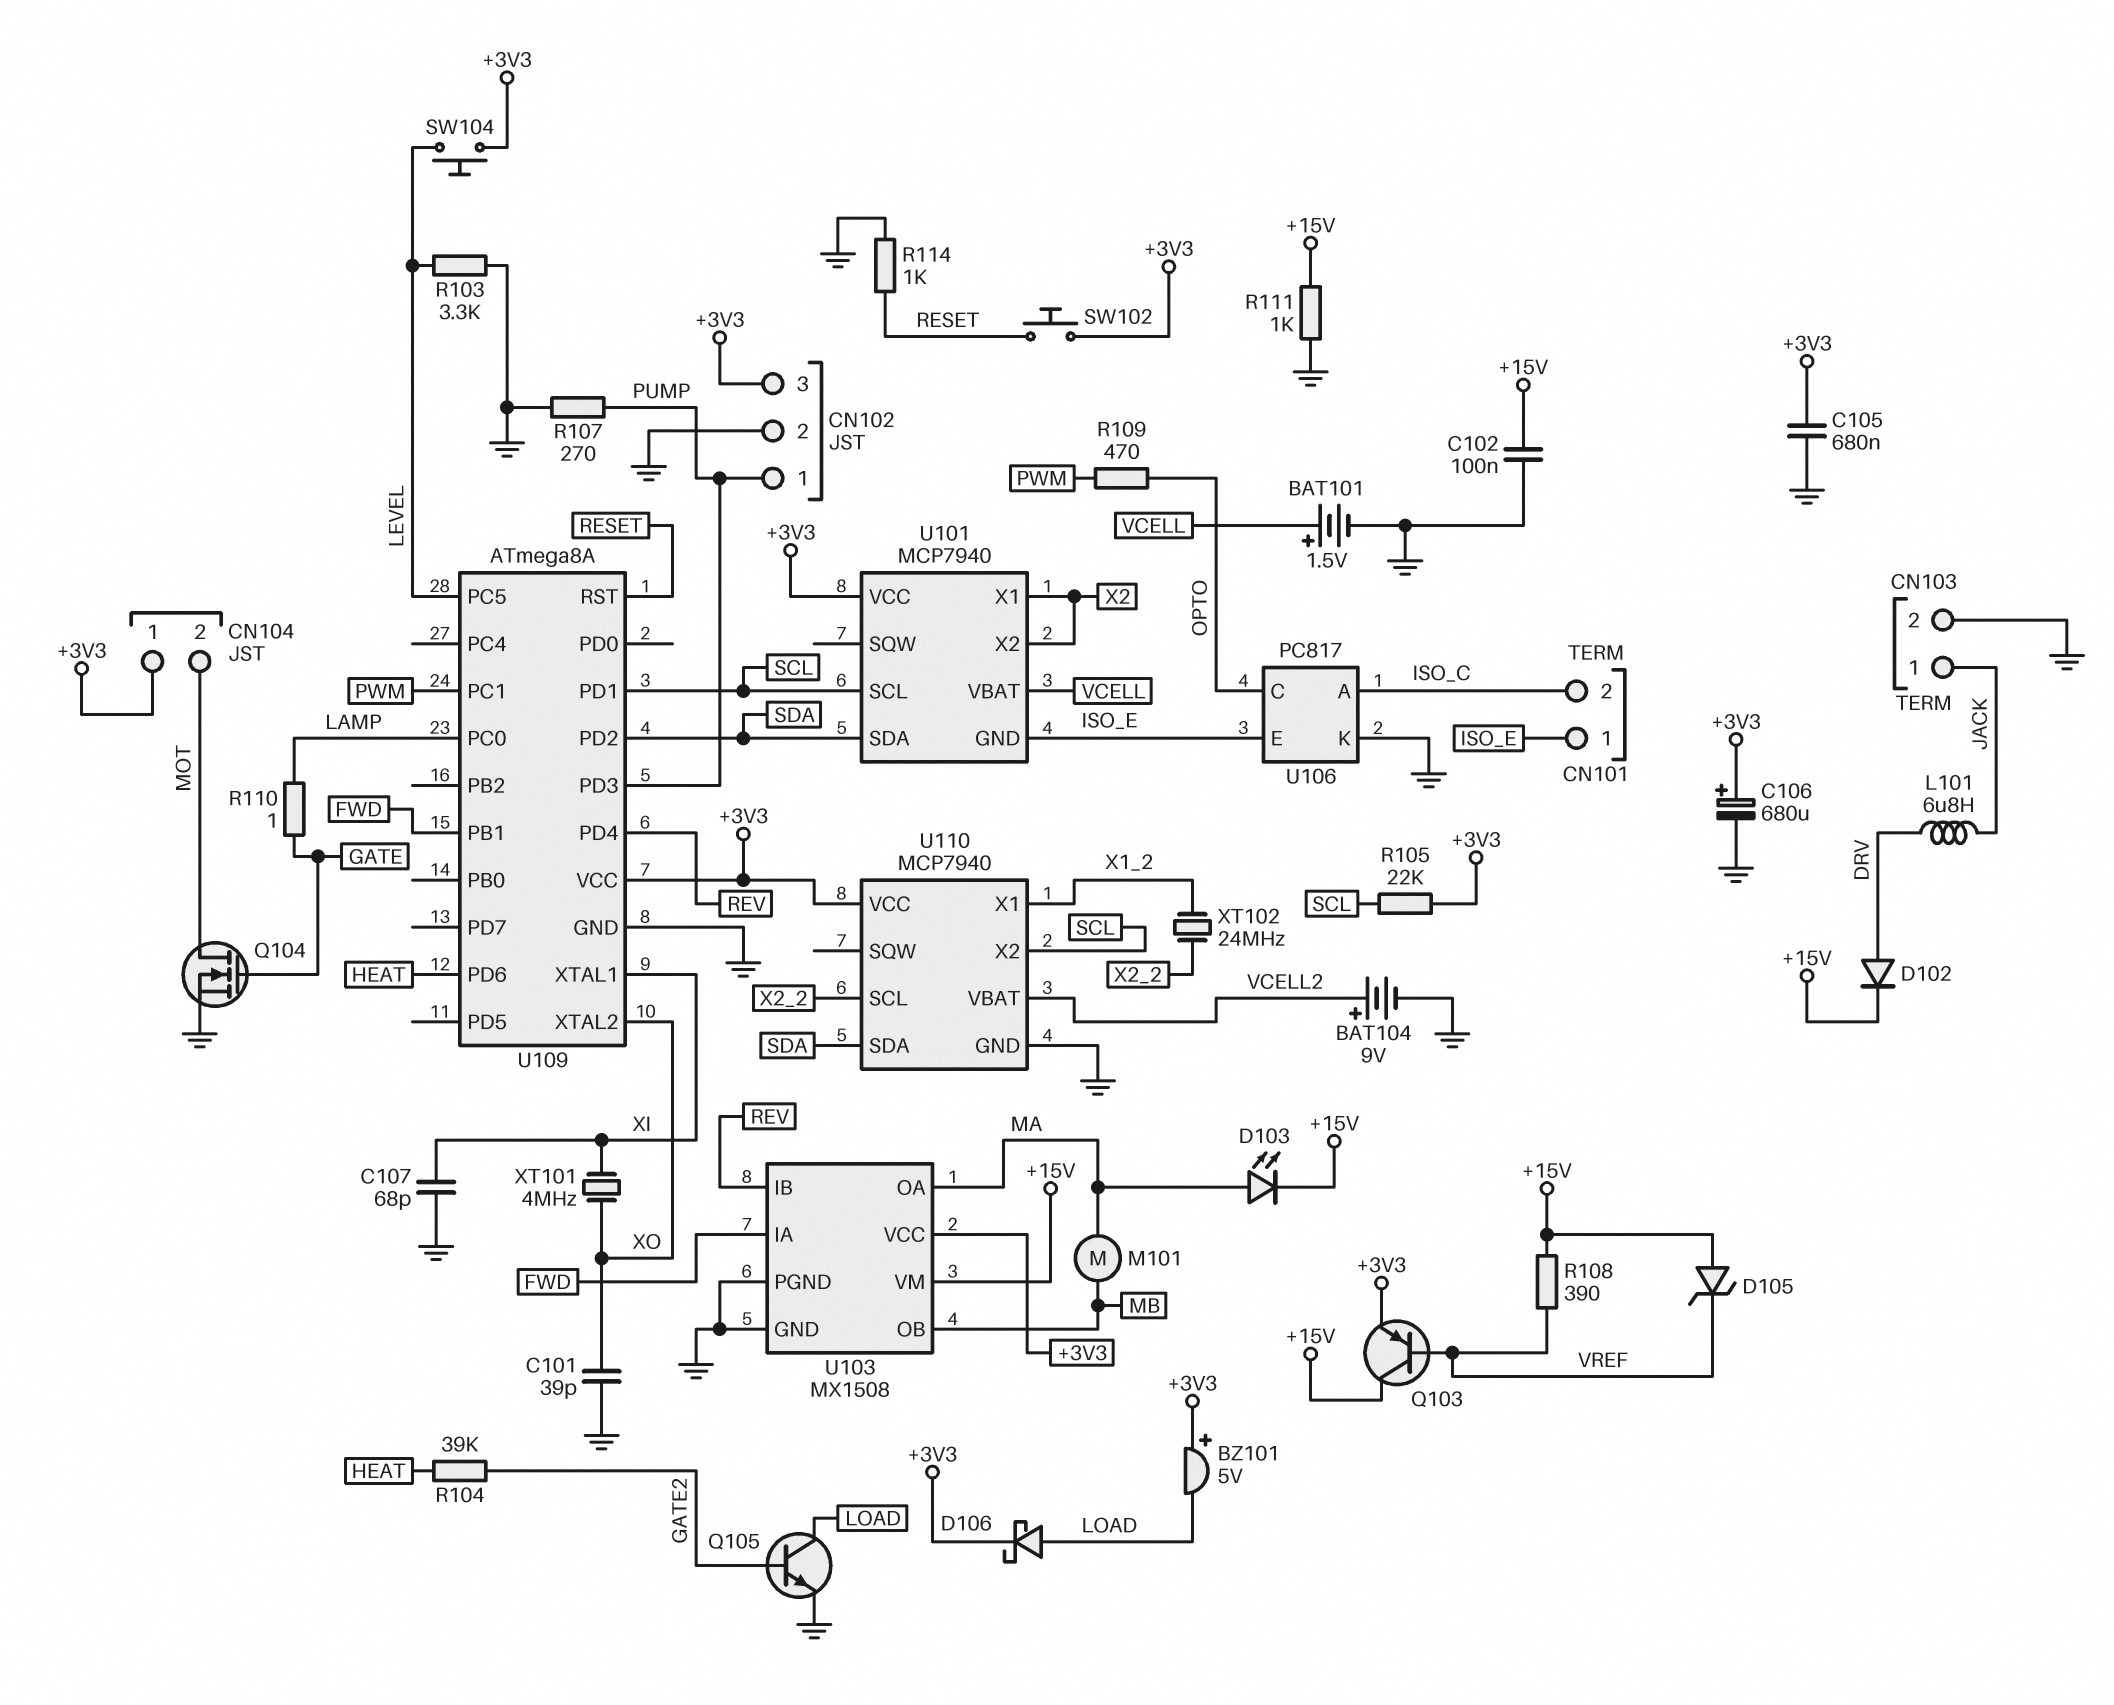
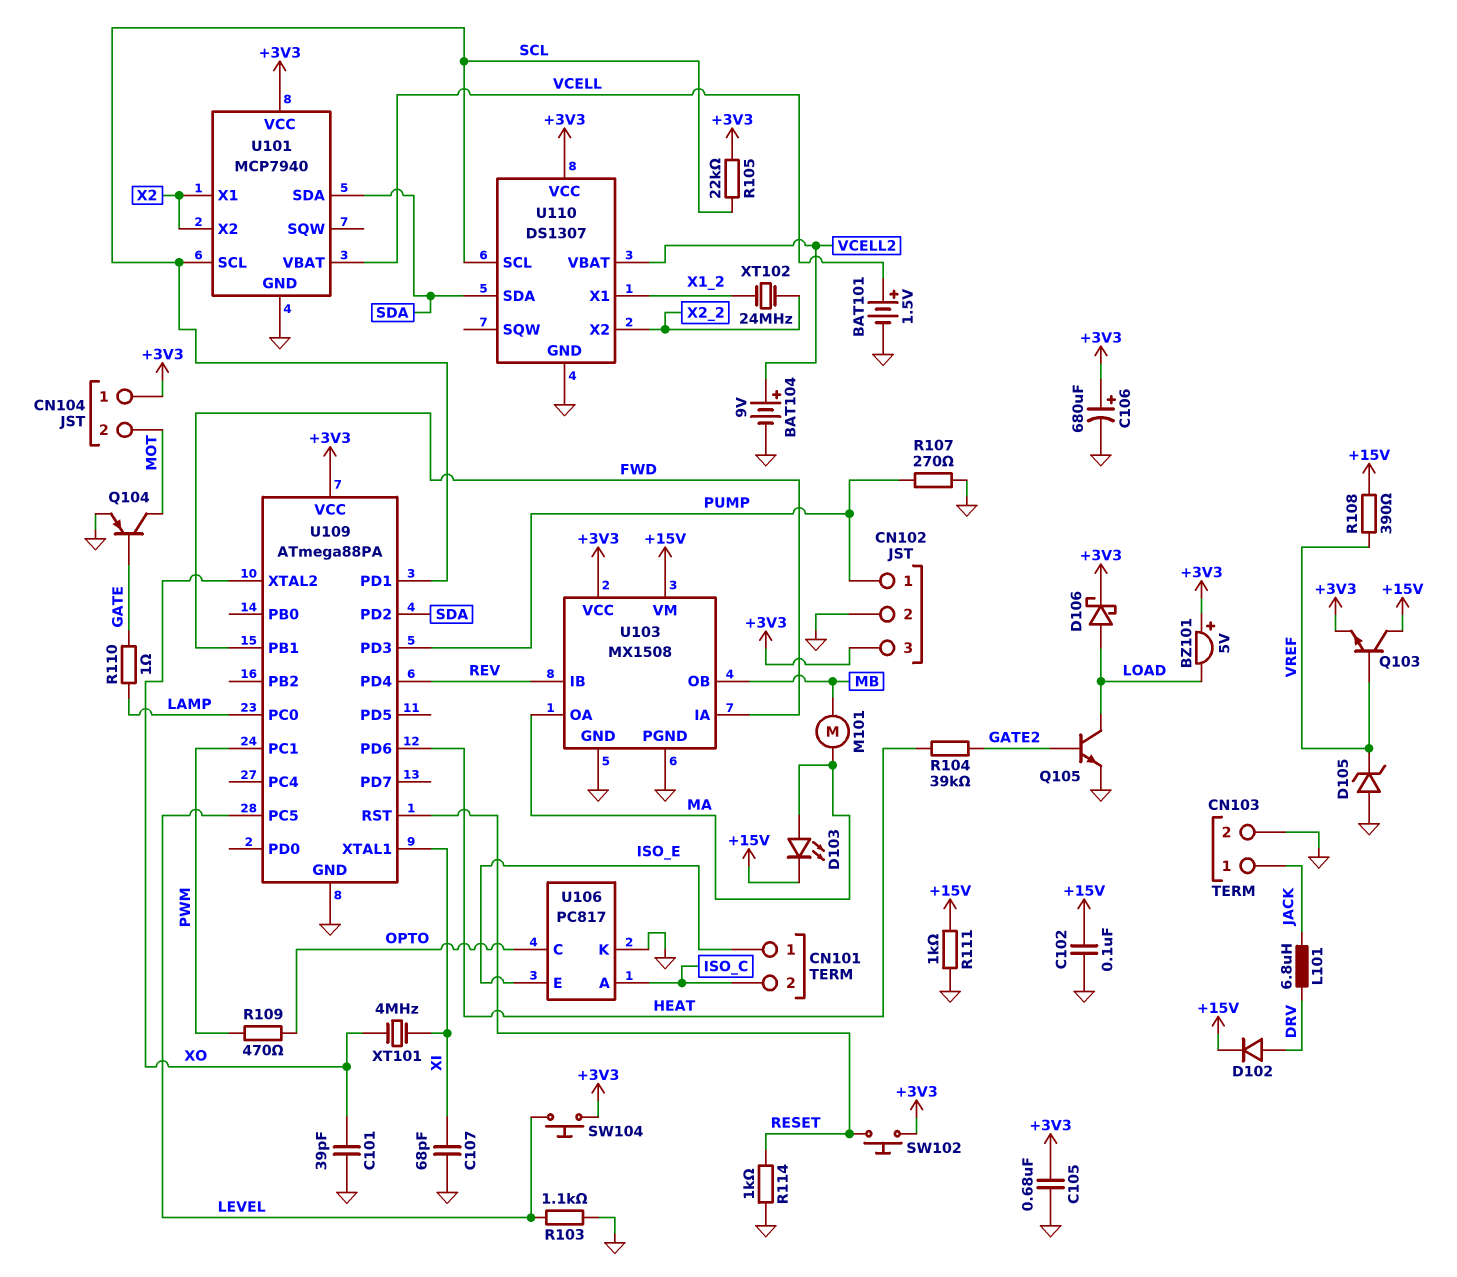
D105: zener (A +15V, K VREF) -> zener (A GND, K VREF)
Q103: PNP (B VREF, C +15V, E +3V3) -> NPN (B VREF, C +15V, E +3V3)
Q104: NMOS (G GATE, D MOT, S GND) -> PNP (B GATE, C MOT, E GND)
R103: 3.3k (GND, LEVEL) -> 1.1k (GND, LEVEL)
U101 pin GND: ISO_E -> GND
U109: ATmega8A -> ATmega88PA
U110: MCP7940 -> DS1307
U110 pin SCL: X2_2 -> SCL
U110 pin X2: SCL -> X2_2

